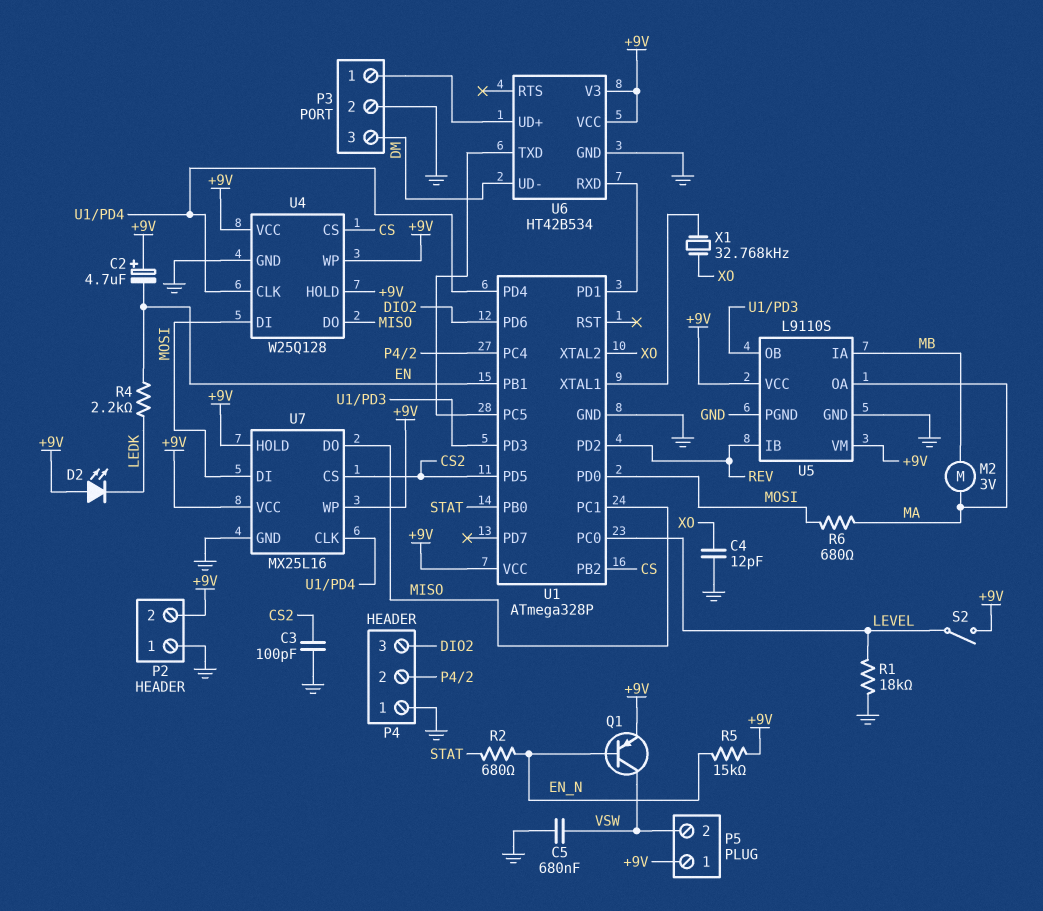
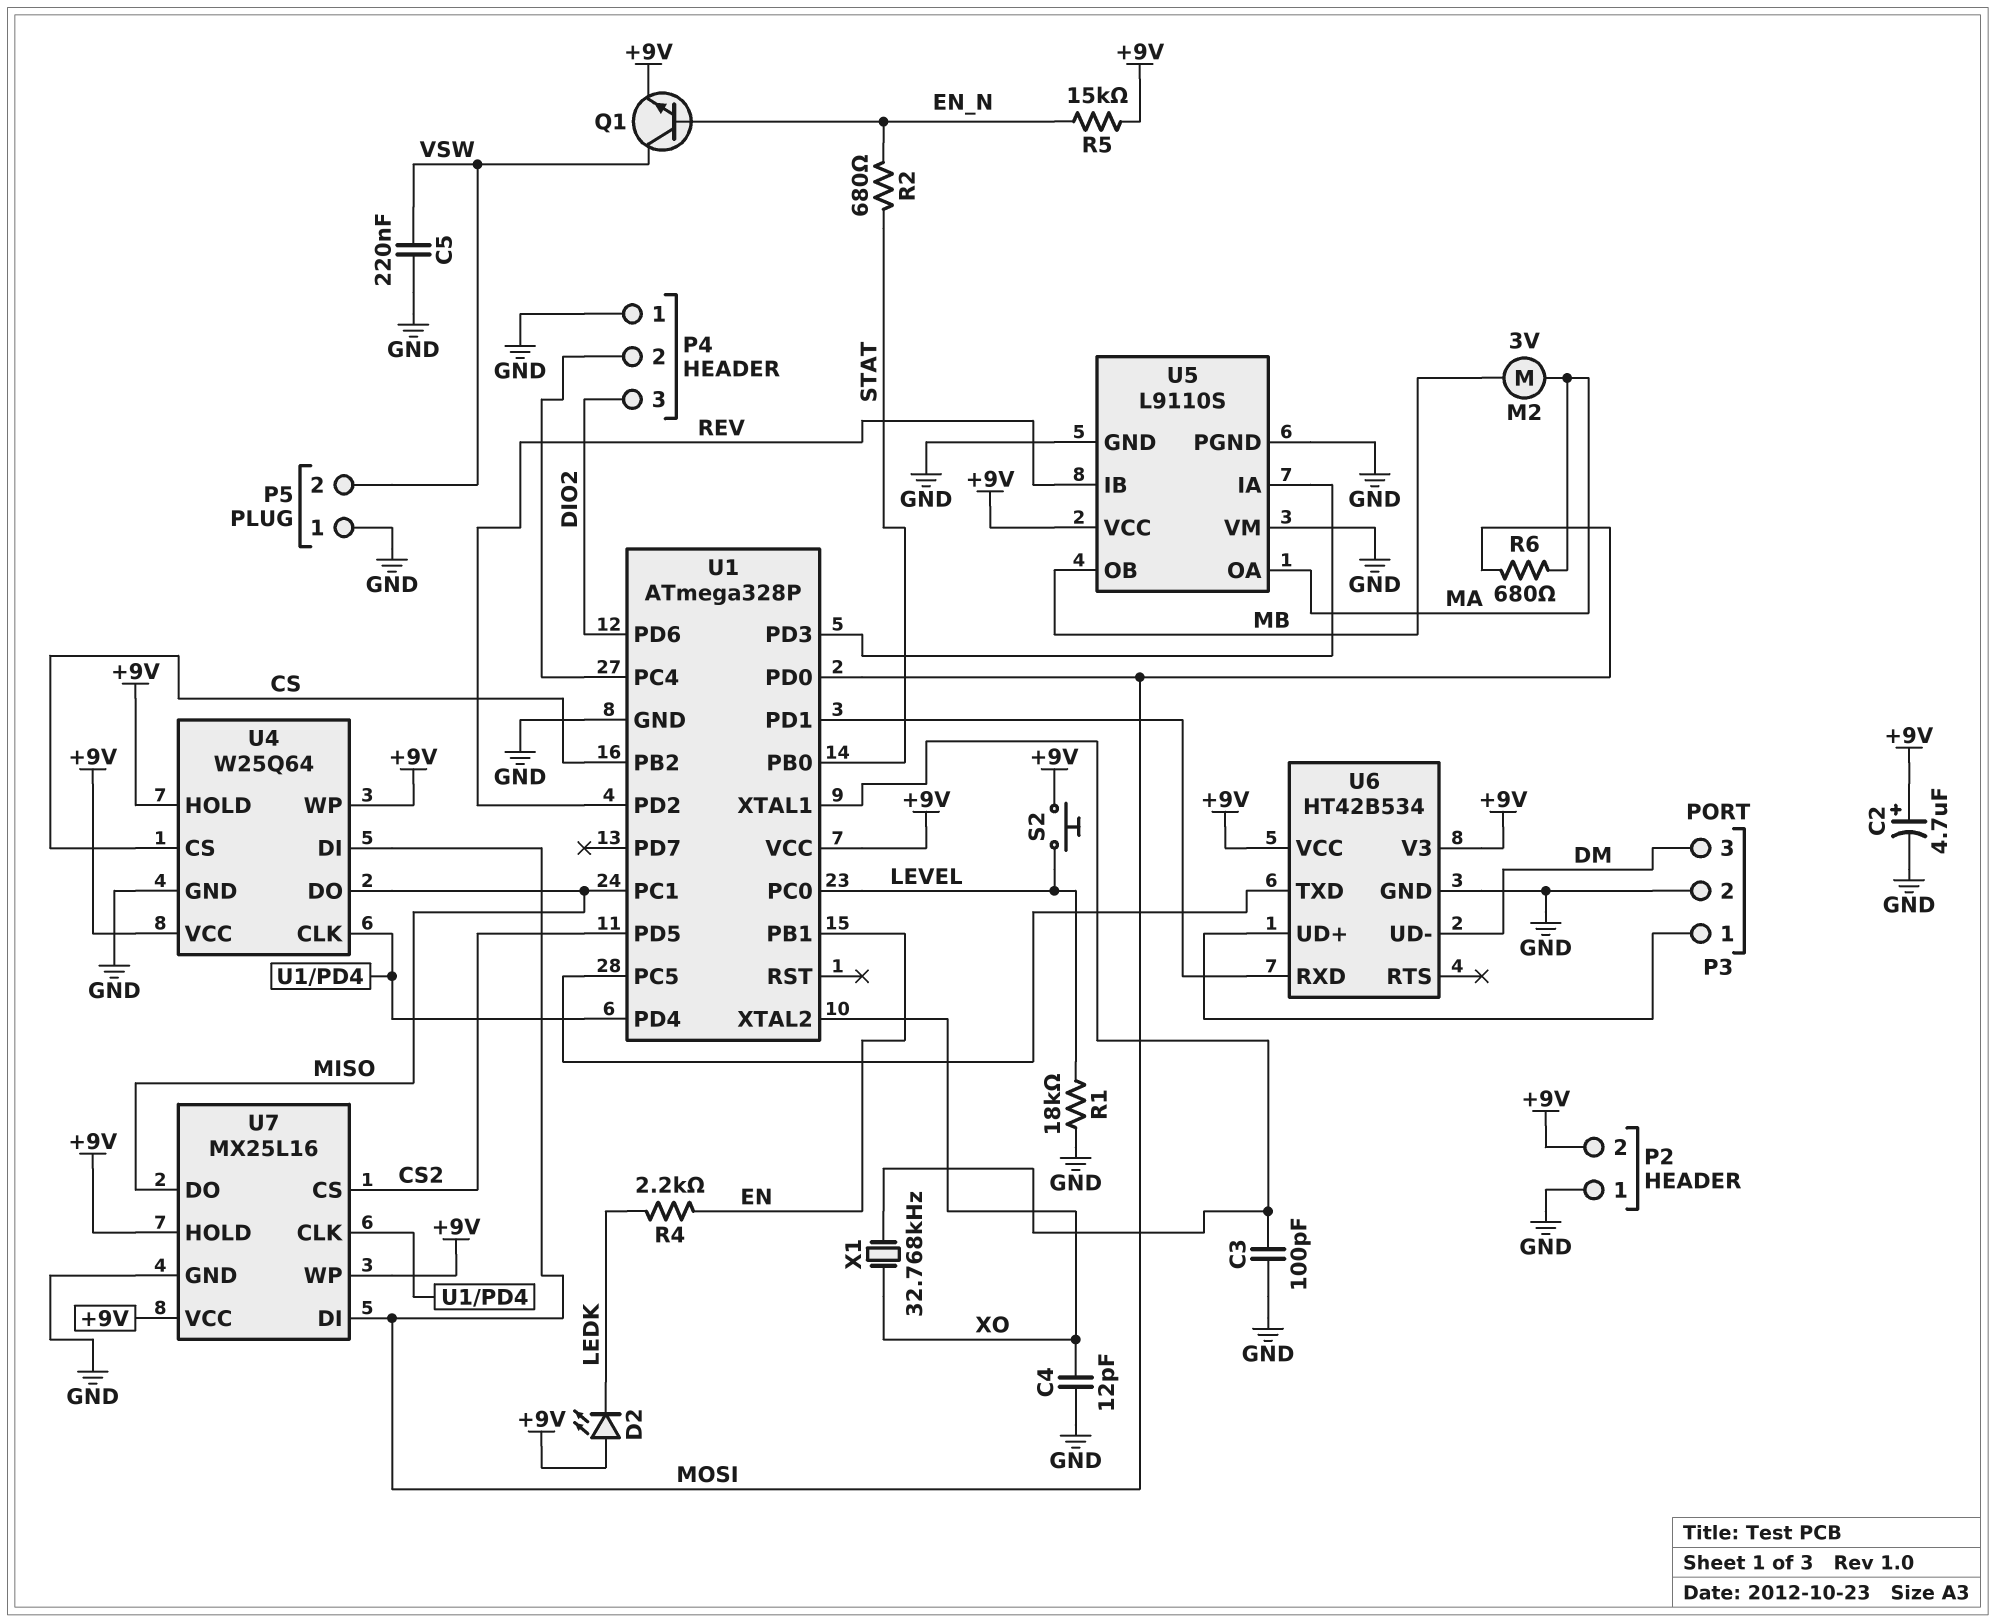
C2: 4.7uF (plus +9V, minus EN) -> 4.7uF (plus +9V, minus GND)
C3: 100pF (CS2, GND) -> 100pF (GND, U1/XTAL1)
C5: 680nF (GND, VSW) -> 220nF (GND, VSW)
P5 pin 1: +9V -> GND
Q1: PNP (B EN_N, C VSW, E +9V) -> NPN (B EN_N, C VSW, E +9V)
S2: switch (+9V, LEVEL) -> button (+9V, LEVEL)
U4: W25Q128 -> W25Q64
U5 pin IA: MB -> U1/PD3
U5 pin OB: U1/PD3 -> MB
U5 pin VM: +9V -> GND

